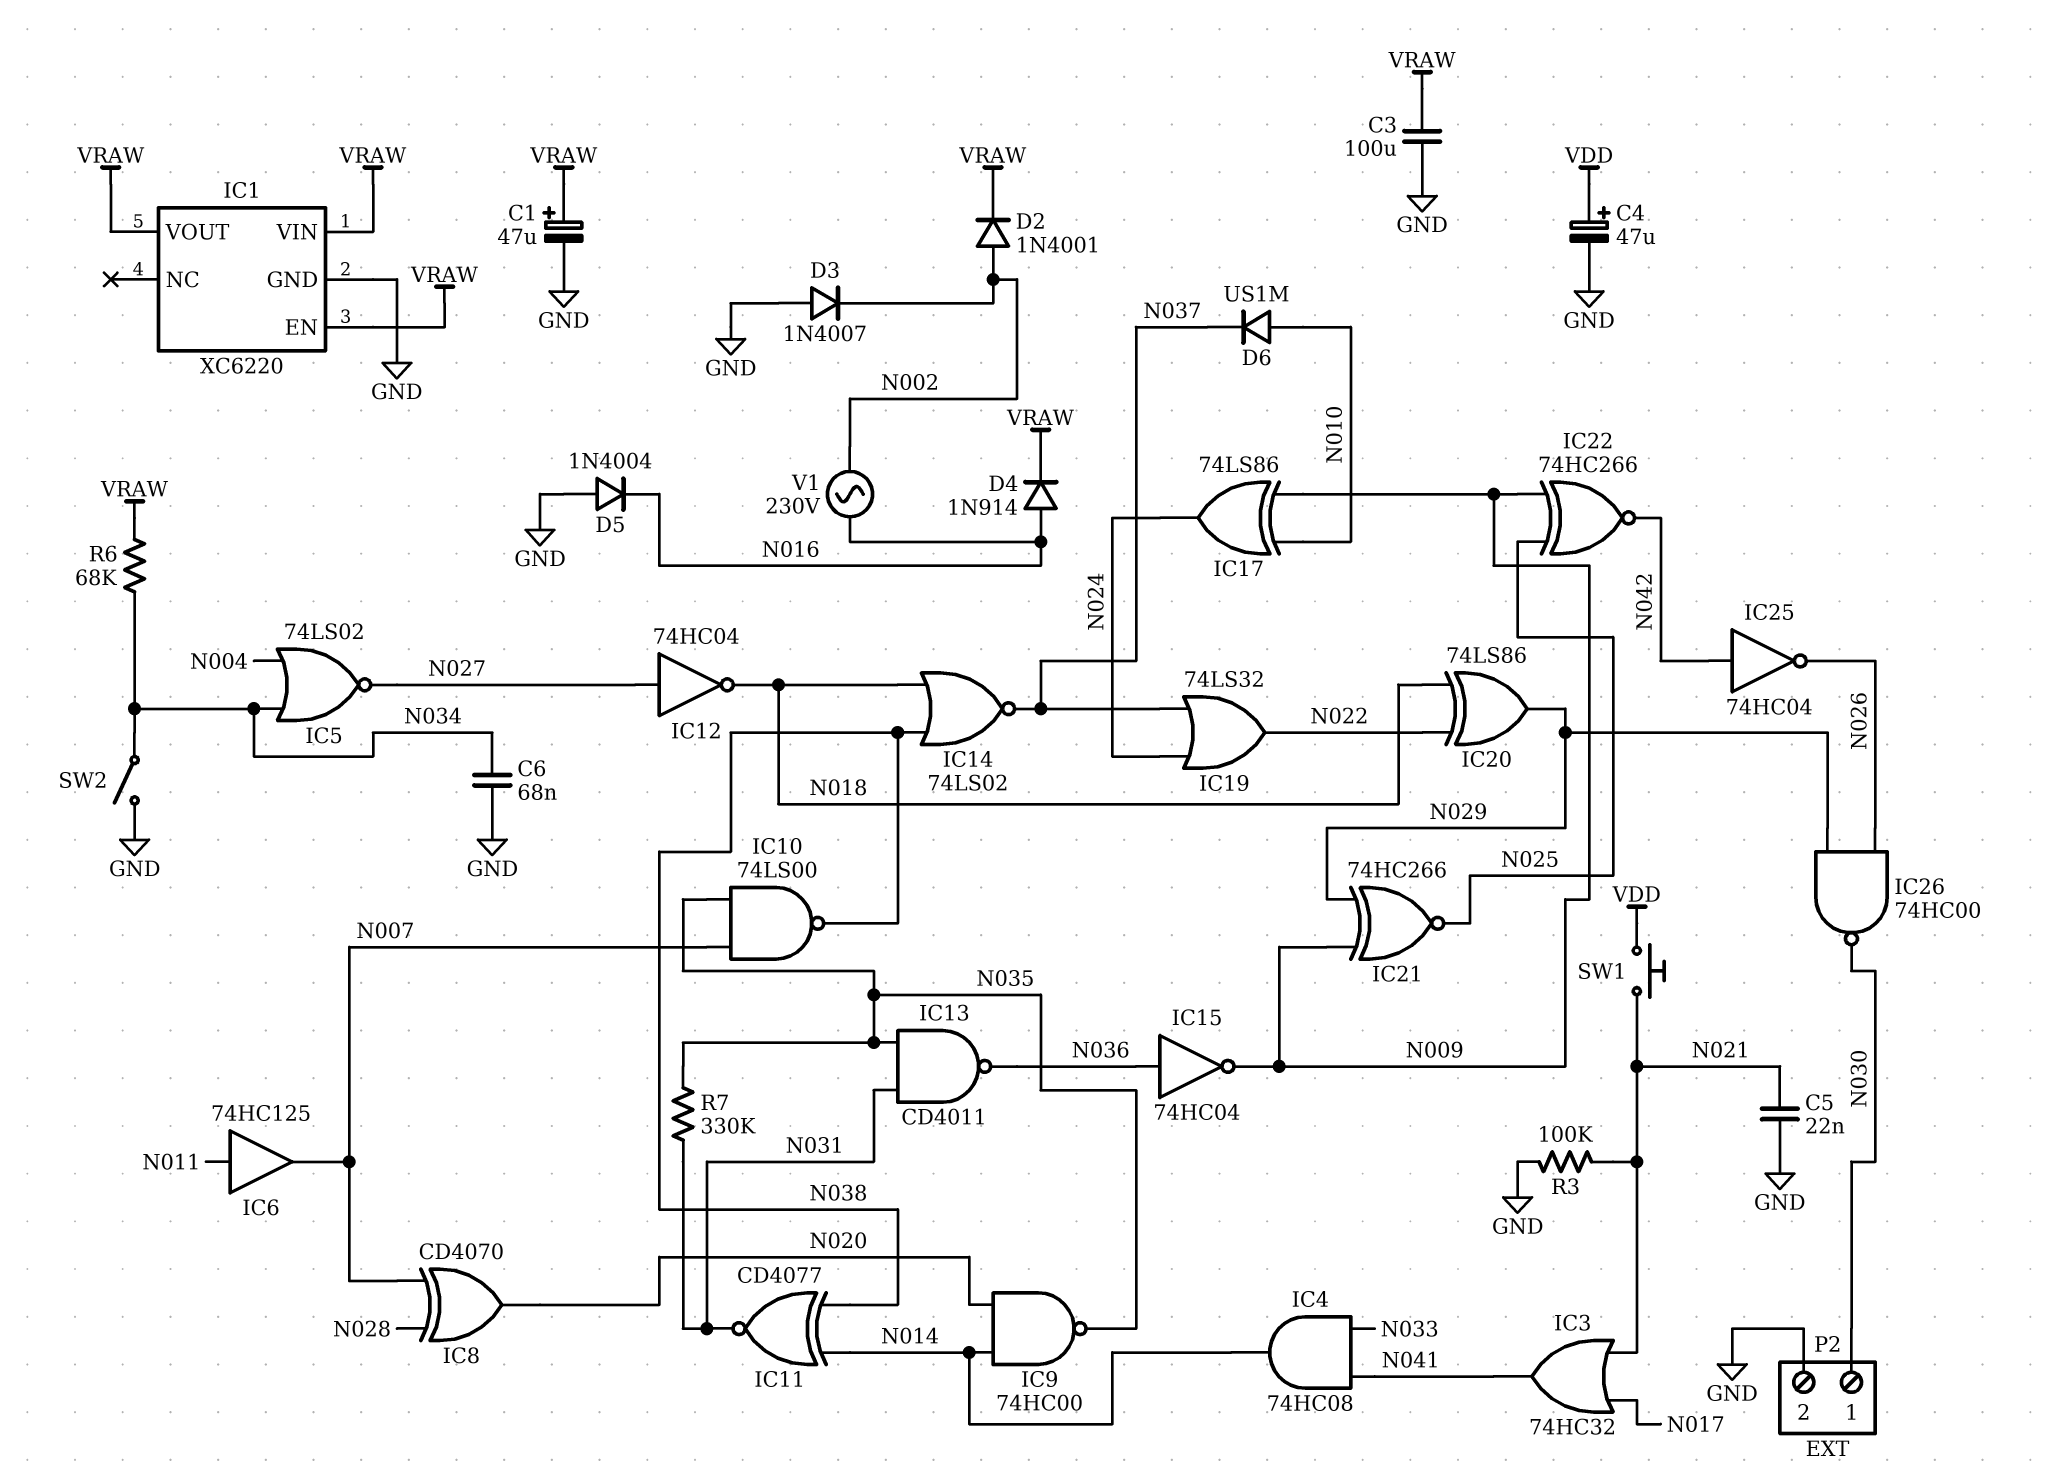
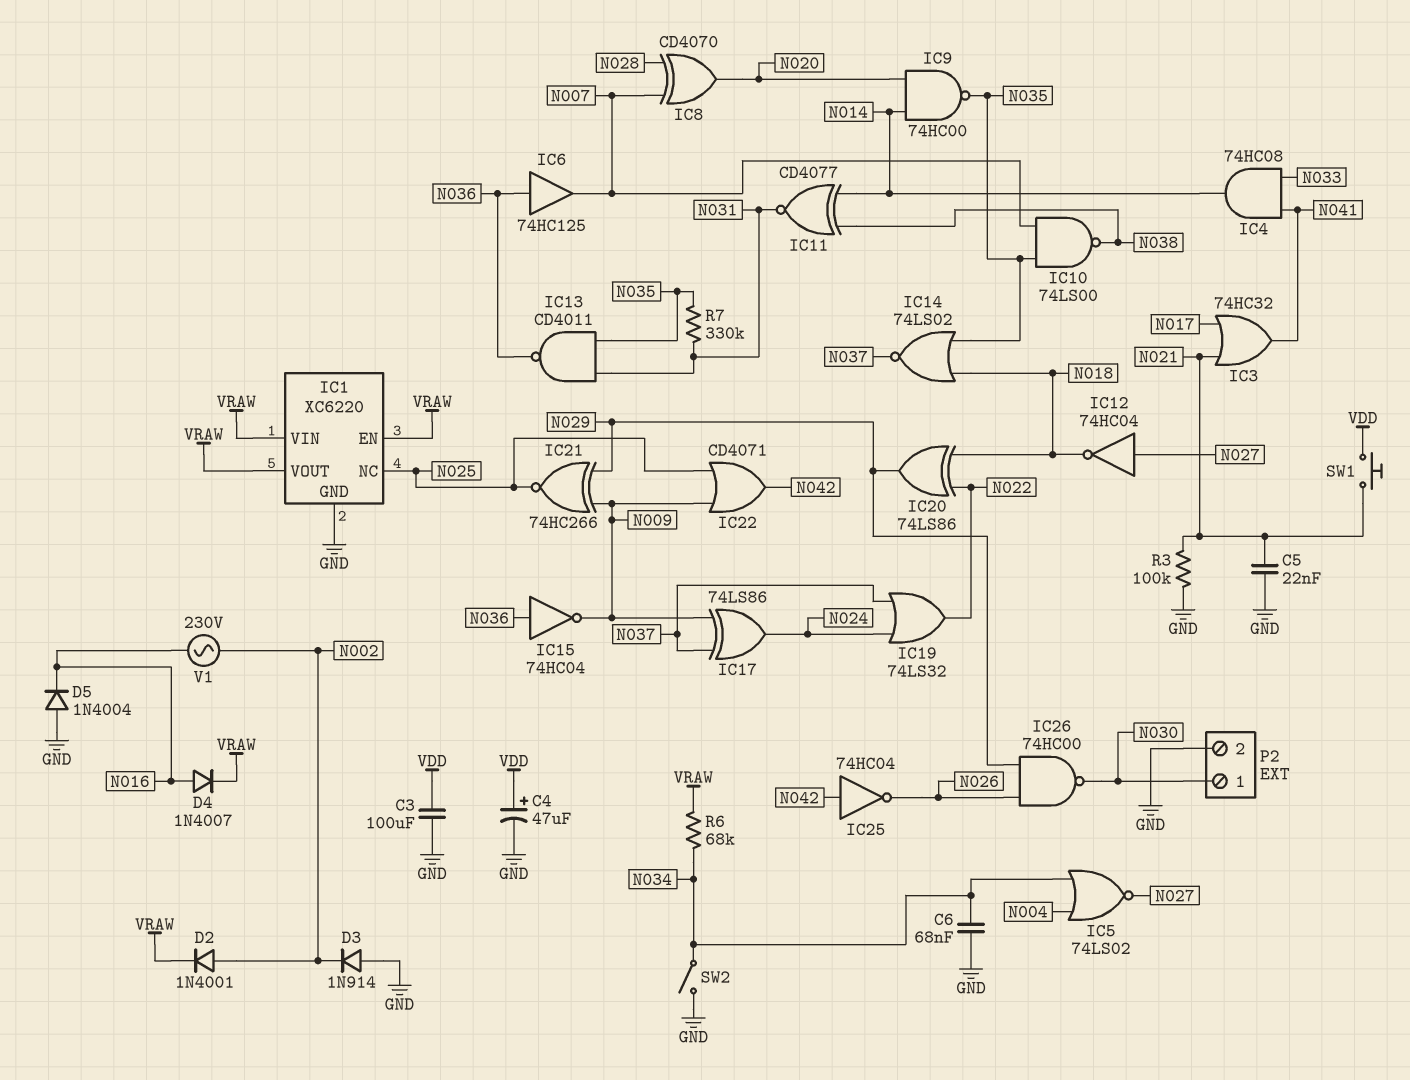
C1: 47uF (plus VRAW, minus GND) -> none
C3: 100uF (GND, VRAW) -> 100uF (GND, VDD)
D3: diode 1N4007 (A GND, K N002) -> diode 1N914 (A GND, K N002)
D4: diode 1N914 (A N016, K VRAW) -> diode 1N4007 (A N016, K VRAW)
D6: diode US1M (A N010, K N037) -> none
IC1 pin NC: none -> N025
IC6: buffer 74HC125 (in N011, out N007) -> buffer 74HC125 (in N036, out N007)
IC14: NOR 74LS02 (in N018, in N038, out N037) -> NOR 74LS02 (in N018, in N035, out N037)
IC17: XOR 74LS86 (in N009, in N010, out N024) -> XOR 74LS86 (in N009, in N037, out N024)
IC22: XNOR 74HC266 (in N009, in N025, out N042) -> OR CD4071 (in N009, in N025, out N042)

